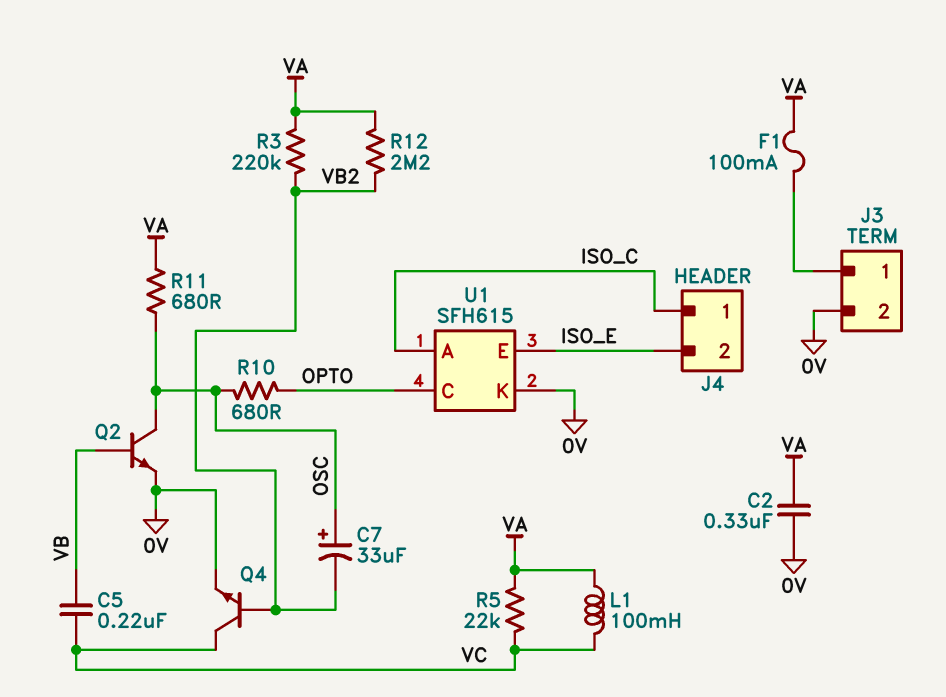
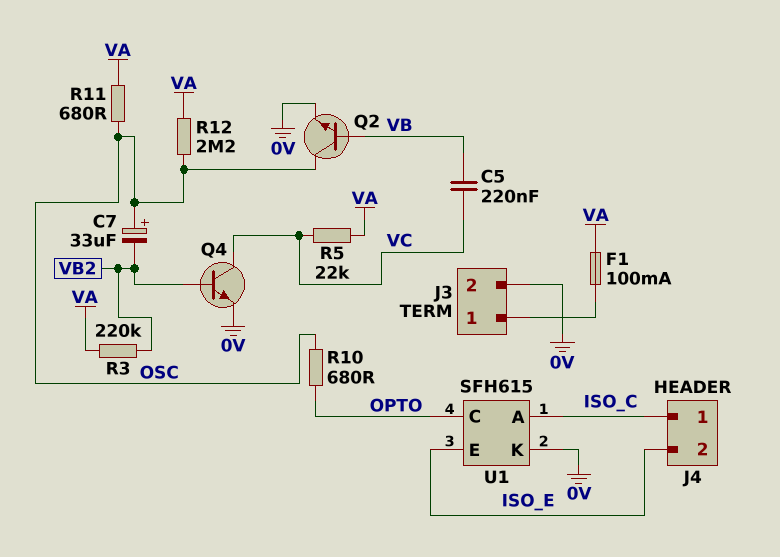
C2: 330nF (0V, VA) -> none
L1: 100mH (VA, VC) -> none
R12: 2.2M (VA, VB2) -> 2.2M (OSC, VA)

